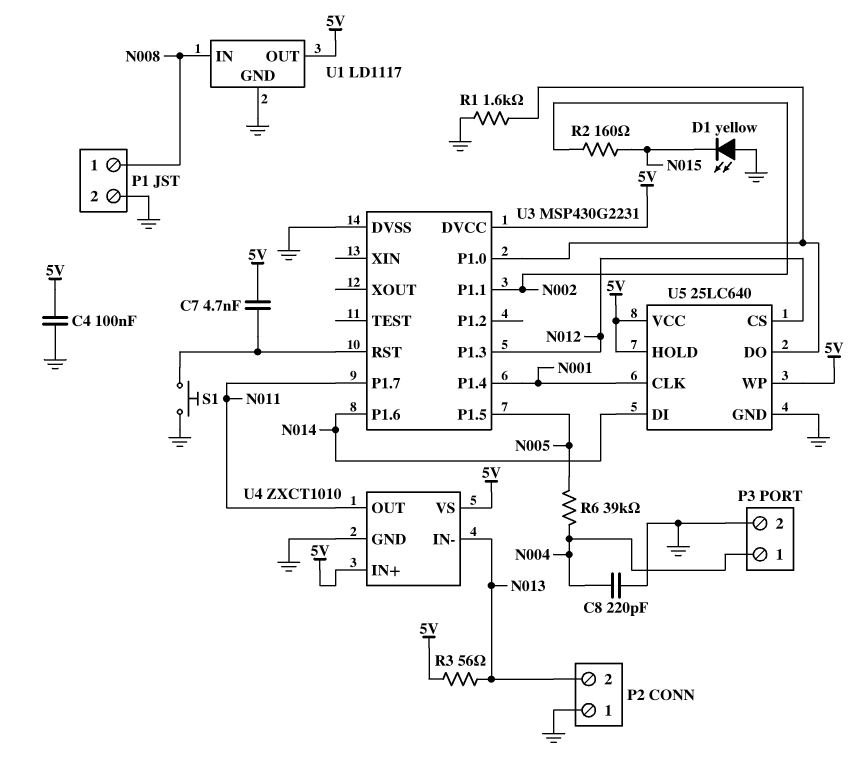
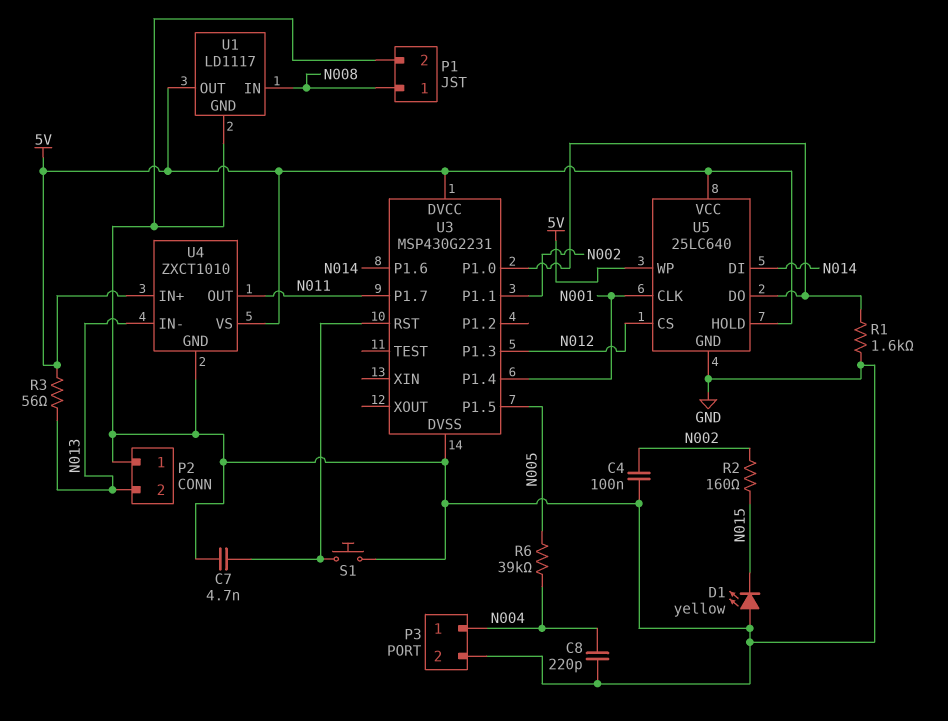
C4: 100nF (5V, GND) -> 100nF (GND, N002)
C7: 4.7nF (5V, U3/RST) -> 4.7nF (GND, U3/RST)

